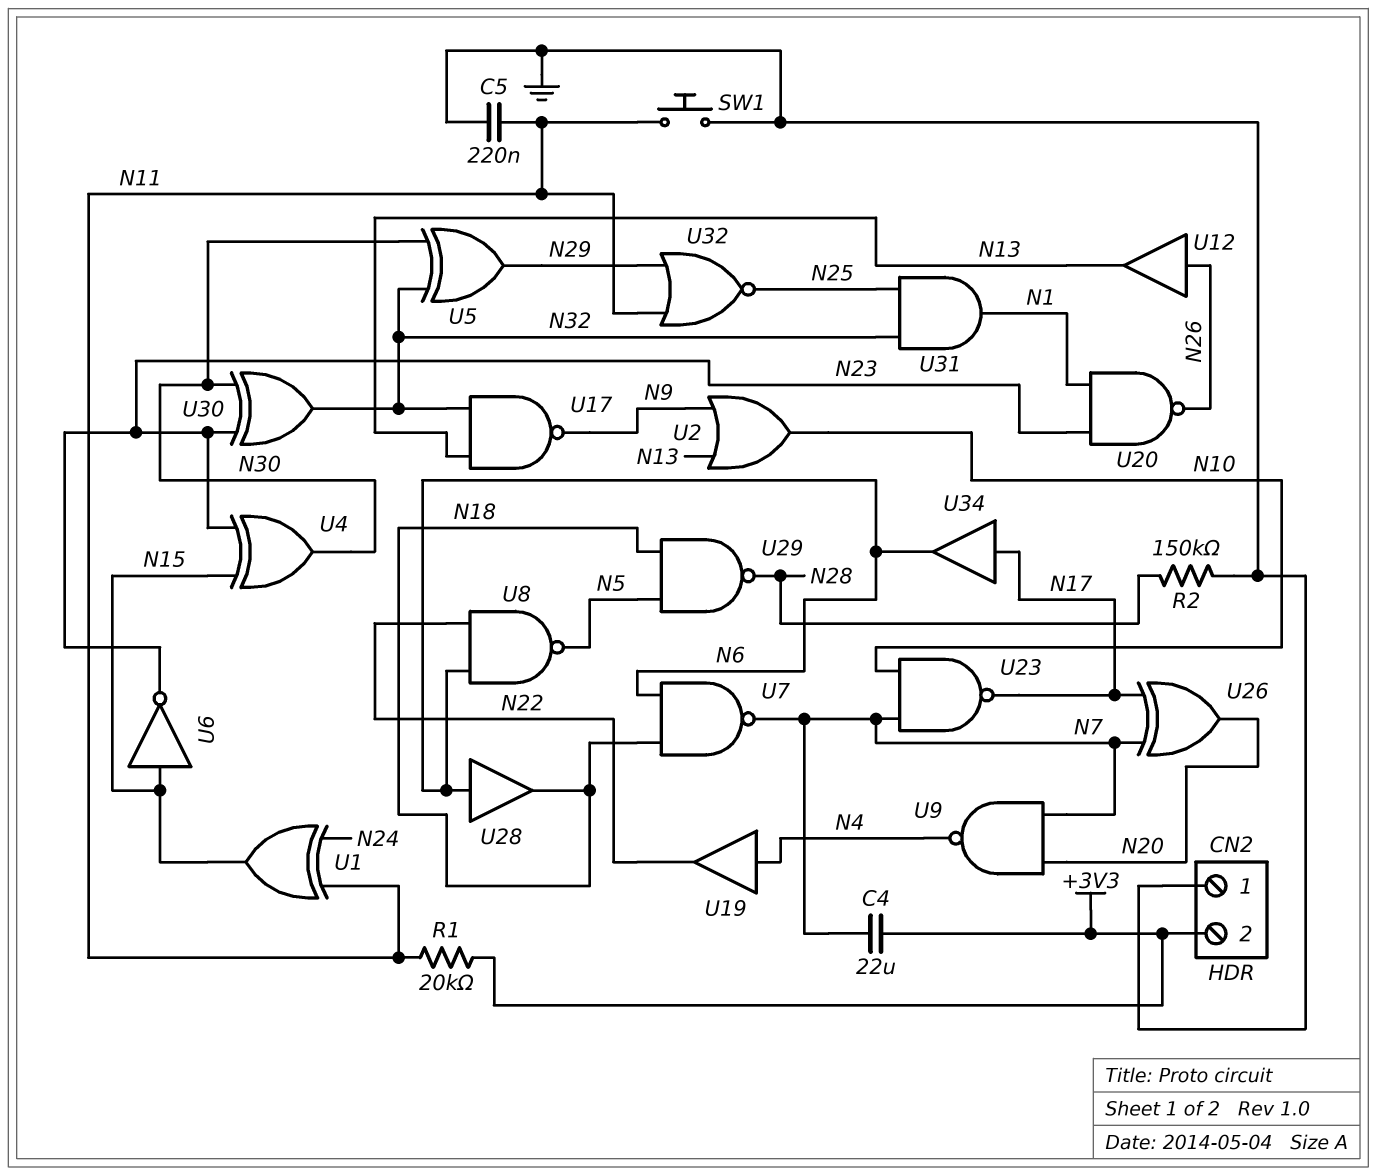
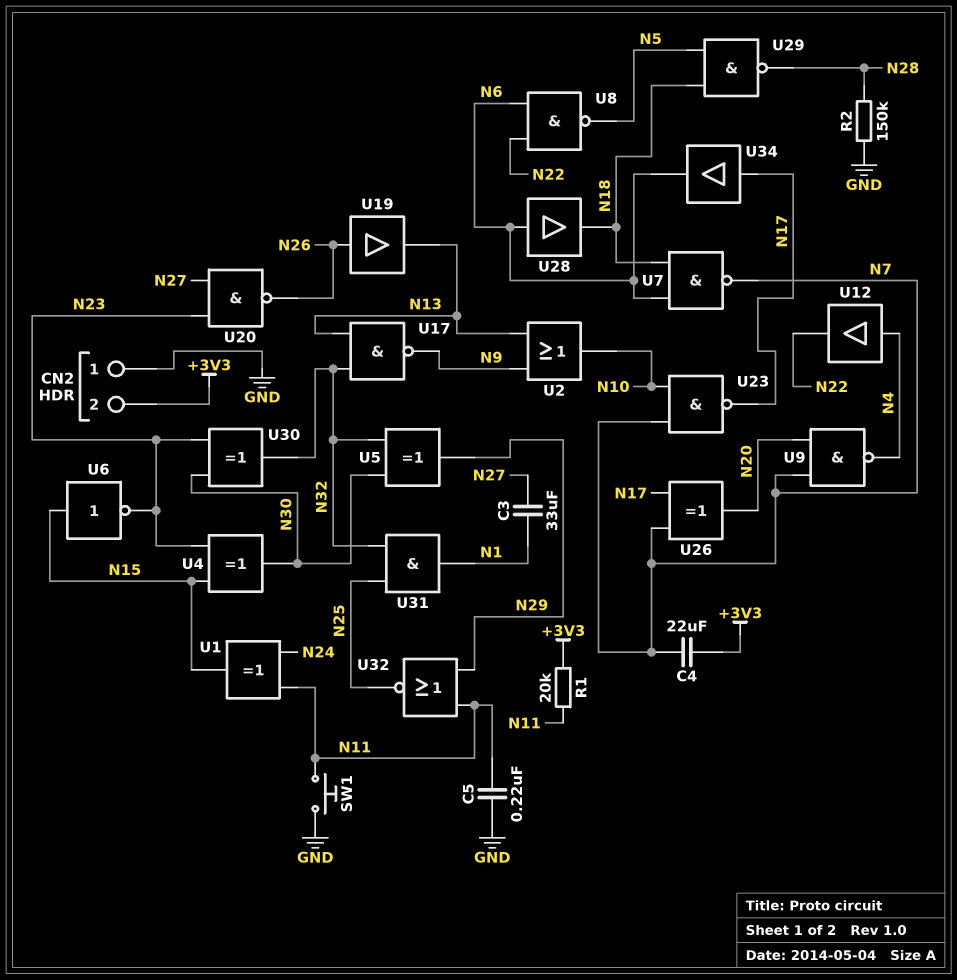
C3: none -> 33uF (N1, N27)
U12: buffer (in N26, out N13) -> buffer (in N4, out N22)
U19: buffer (in N4, out N22) -> buffer (in N26, out N13)
U20: NAND (in N1, in N23, out N26) -> NAND (in N23, in N27, out N26)

